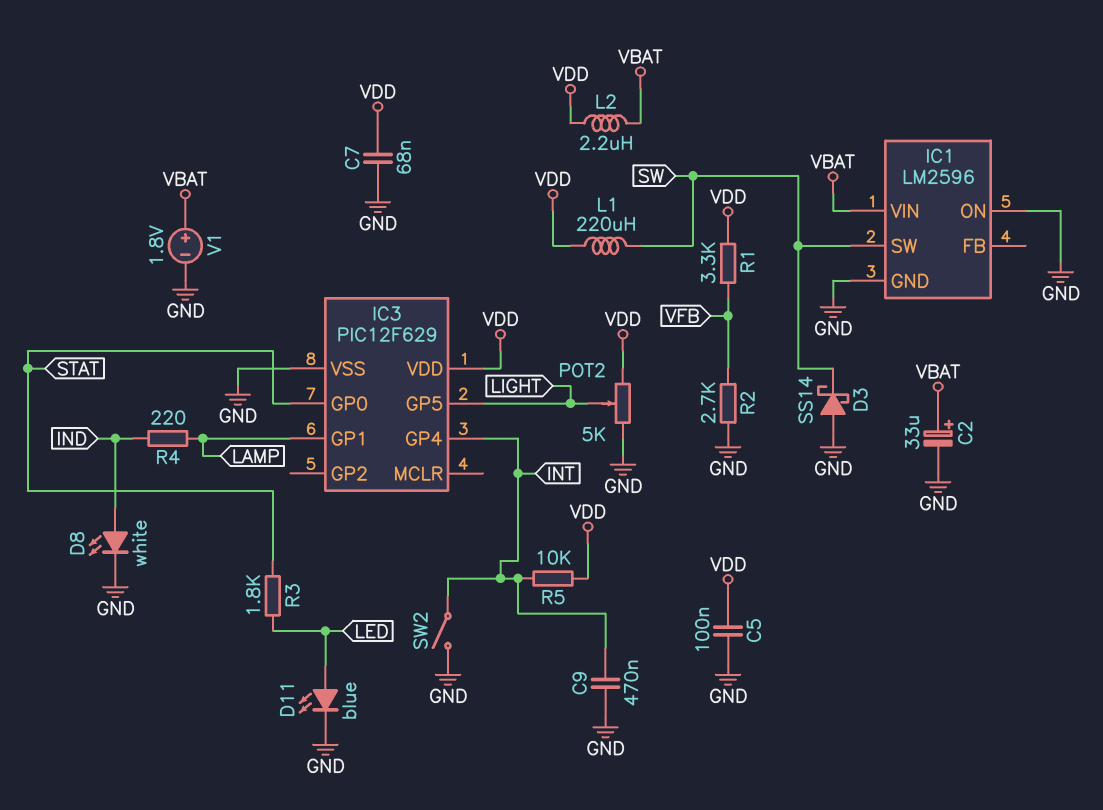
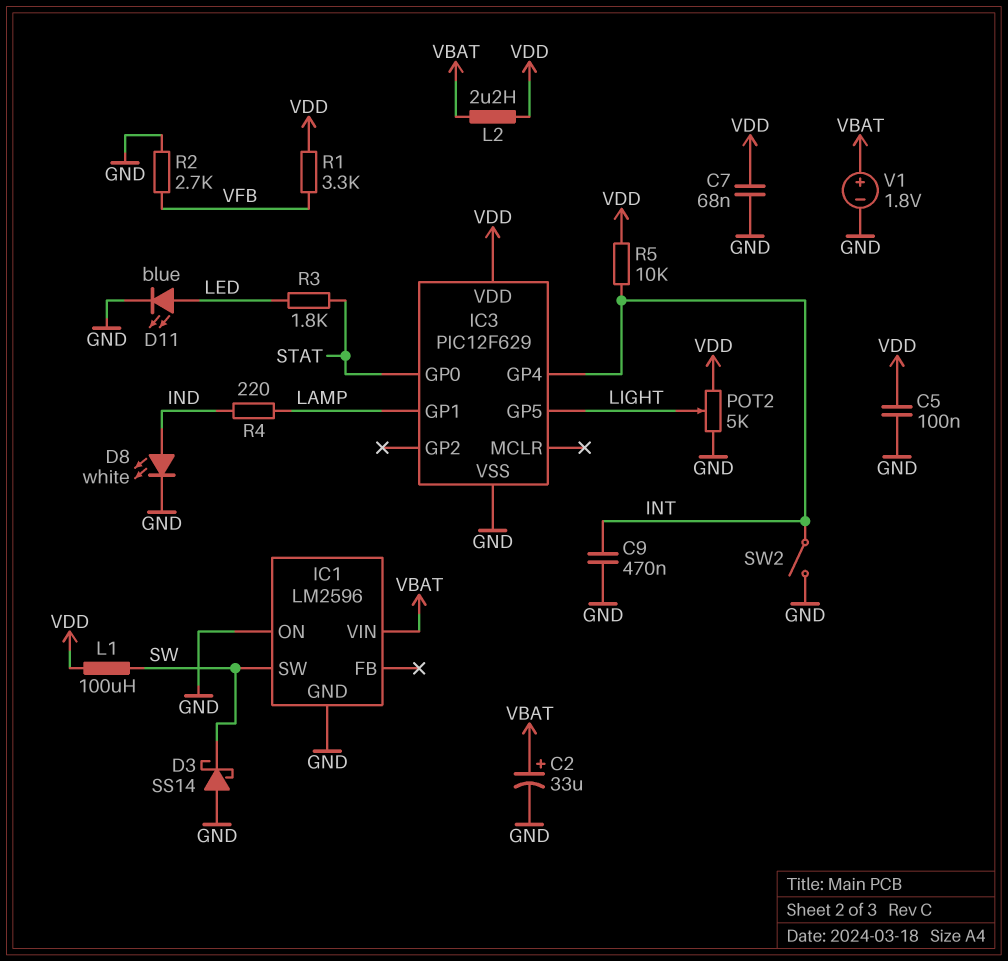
L1: 220uH (SW, VDD) -> 100uH (SW, VDD)

